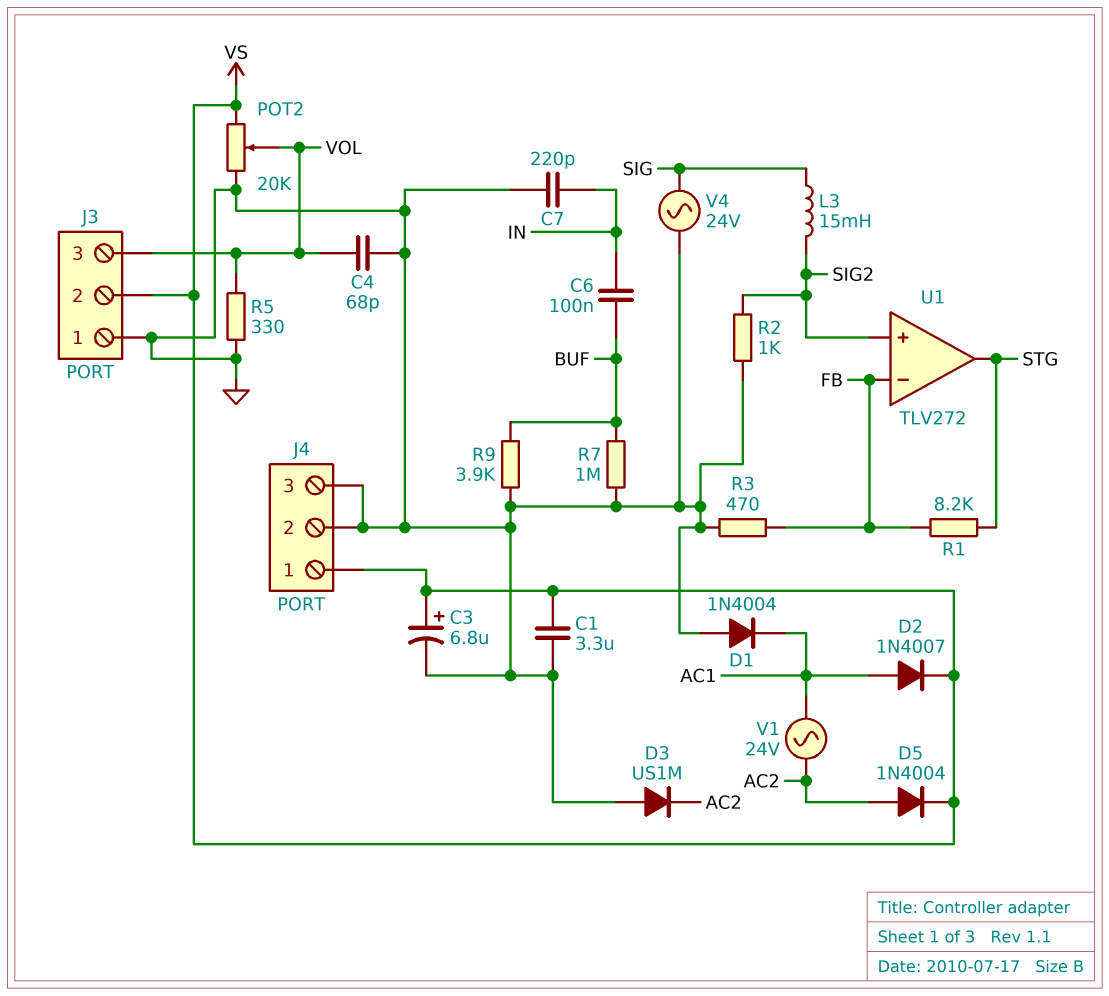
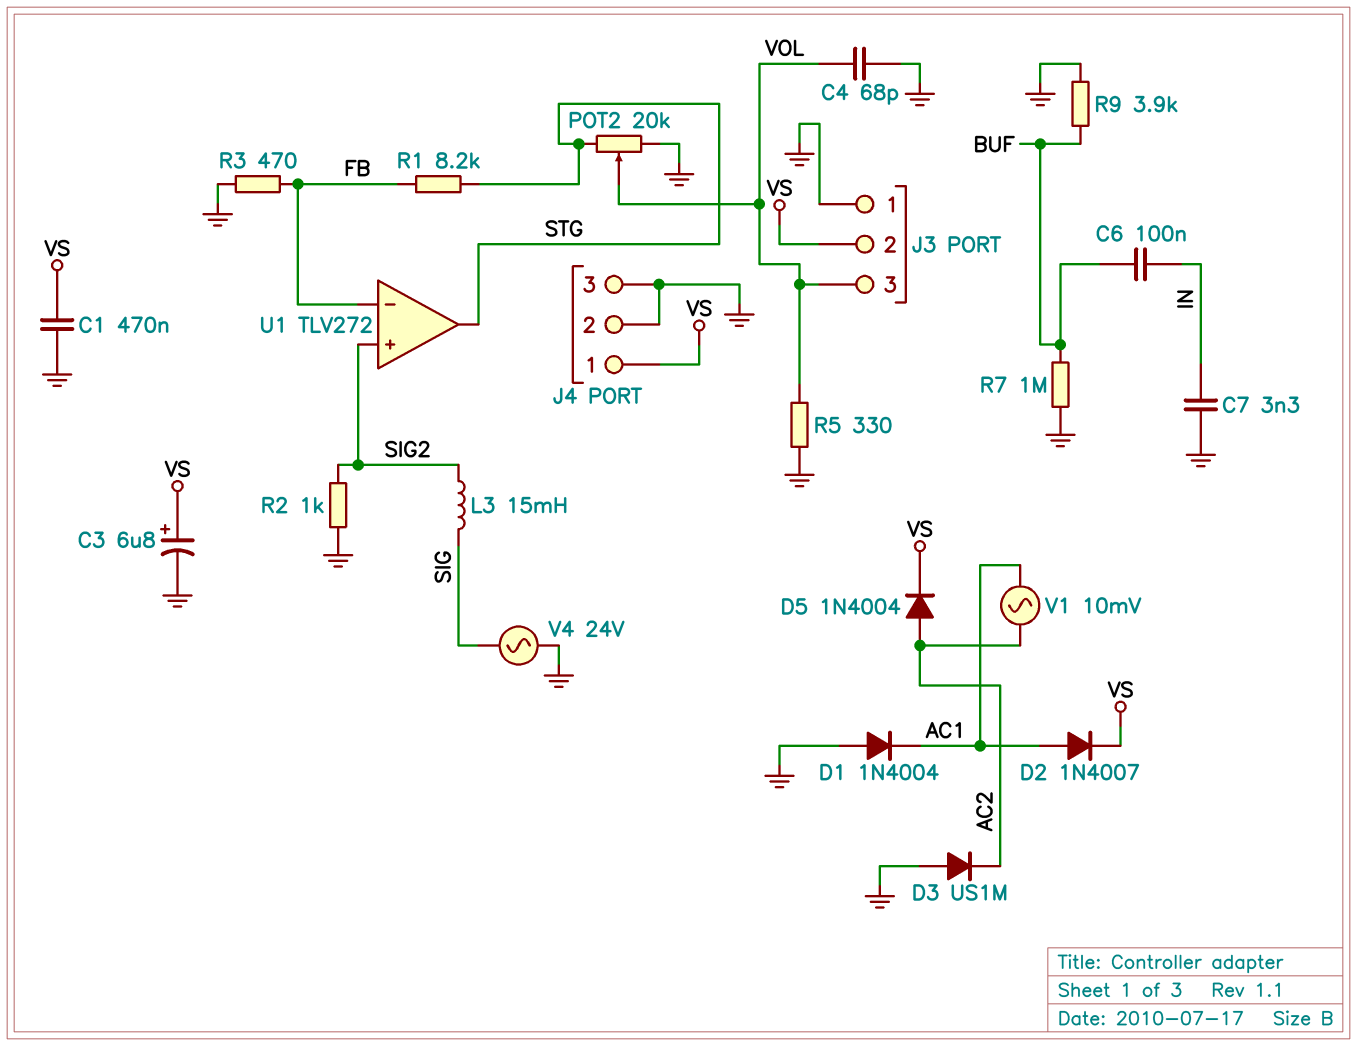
C1: 3.3uF (GND, VS) -> 470nF (GND, VS)
C7: 220pF (GND, IN) -> 3.3nF (GND, IN)
POT2: 20k (GND, VS, wiper VOL) -> 20k (GND, STG, wiper VOL)
V1: AC 24V (AC1, AC2) -> AC 10mV (AC1, AC2)

